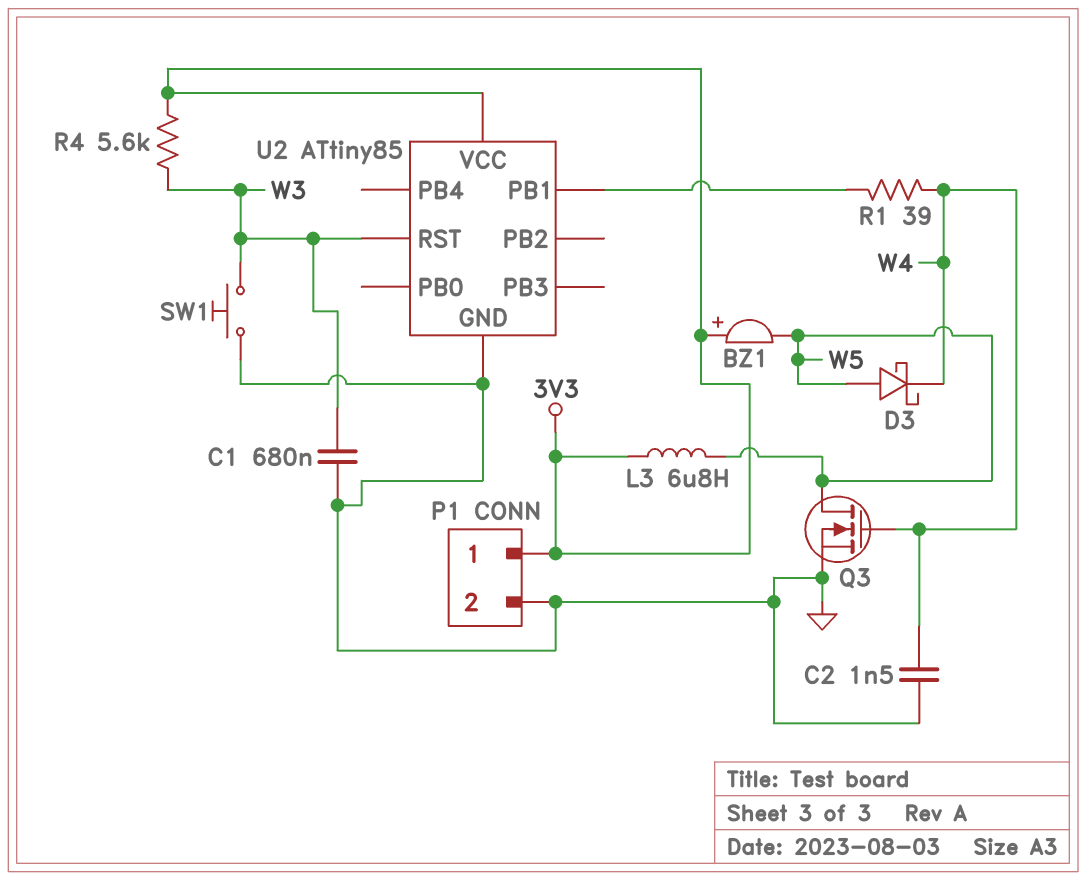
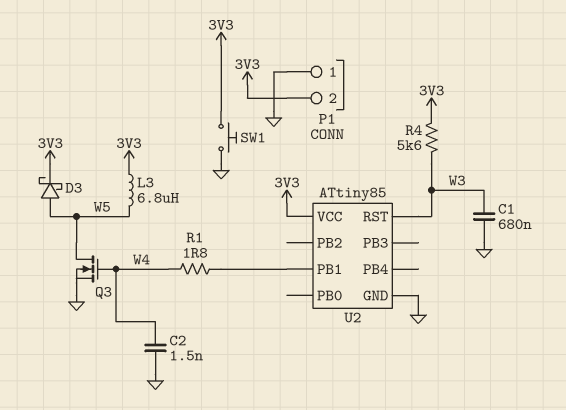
BZ1: buzzer (plus 3V3, minus W5) -> none
D3: schottky (A W5, K W4) -> schottky (A W5, K 3V3)
P1 pin 1: 3V3 -> GND
P1 pin 2: GND -> 3V3
R1: 39 (U2/PB1, W4) -> 1.8 (U2/PB1, W4)
SW1: button (GND, W3) -> button (3V3, GND)

